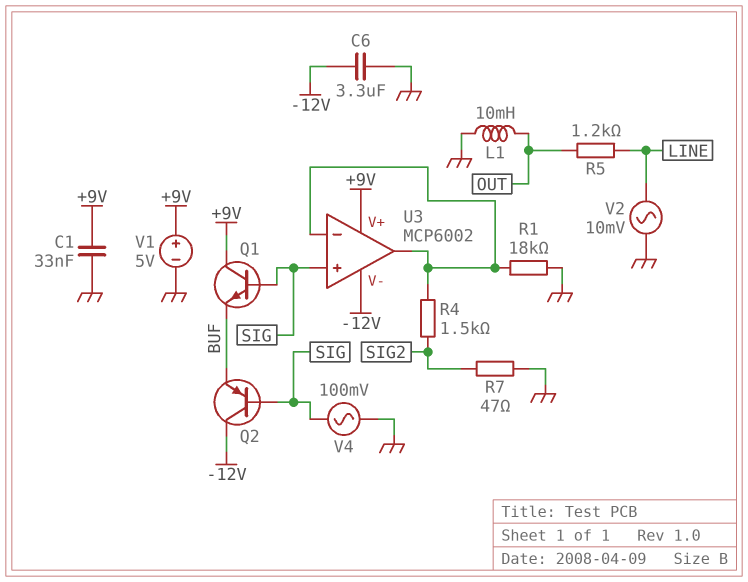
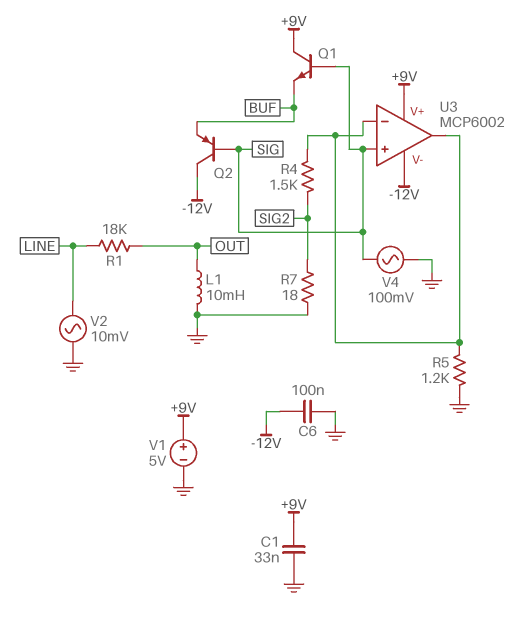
C6: 3.3uF (-12V, GND) -> 100nF (-12V, GND)
R1: 18k (GND, U3/in-) -> 18k (LINE, OUT)
R5: 1.2k (LINE, OUT) -> 1.2k (GND, U3/in-)
R7: 47 (GND, SIG2) -> 18 (GND, SIG2)

